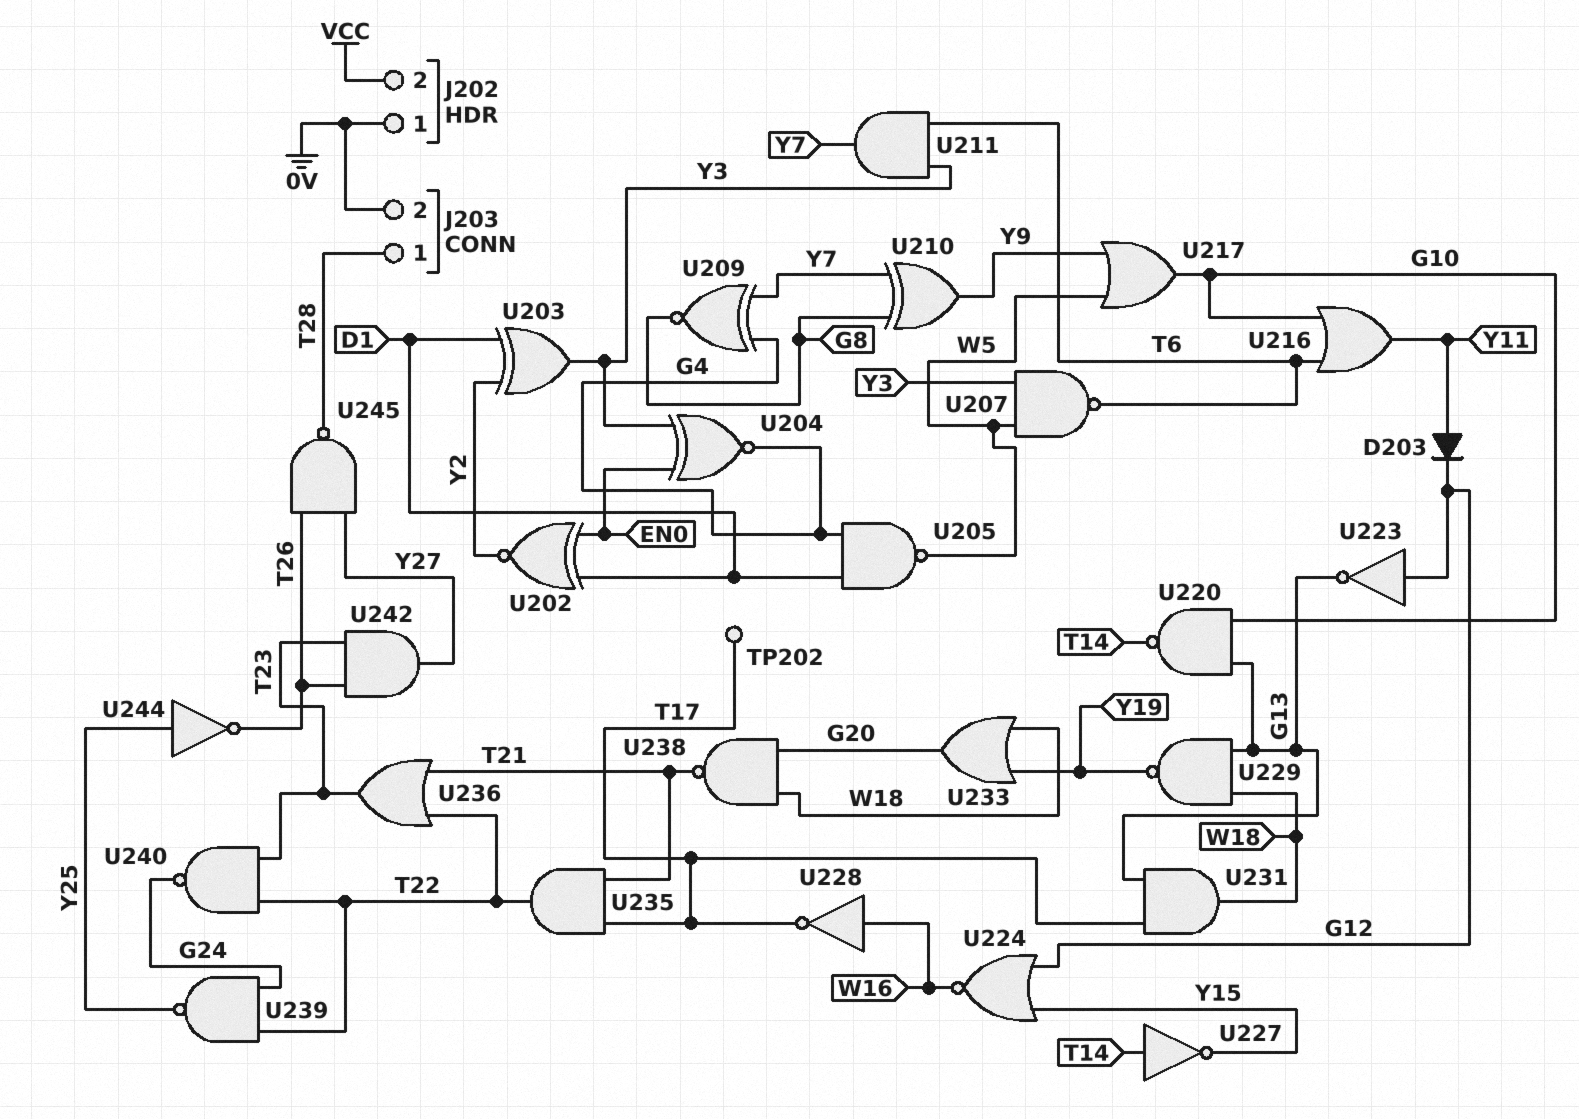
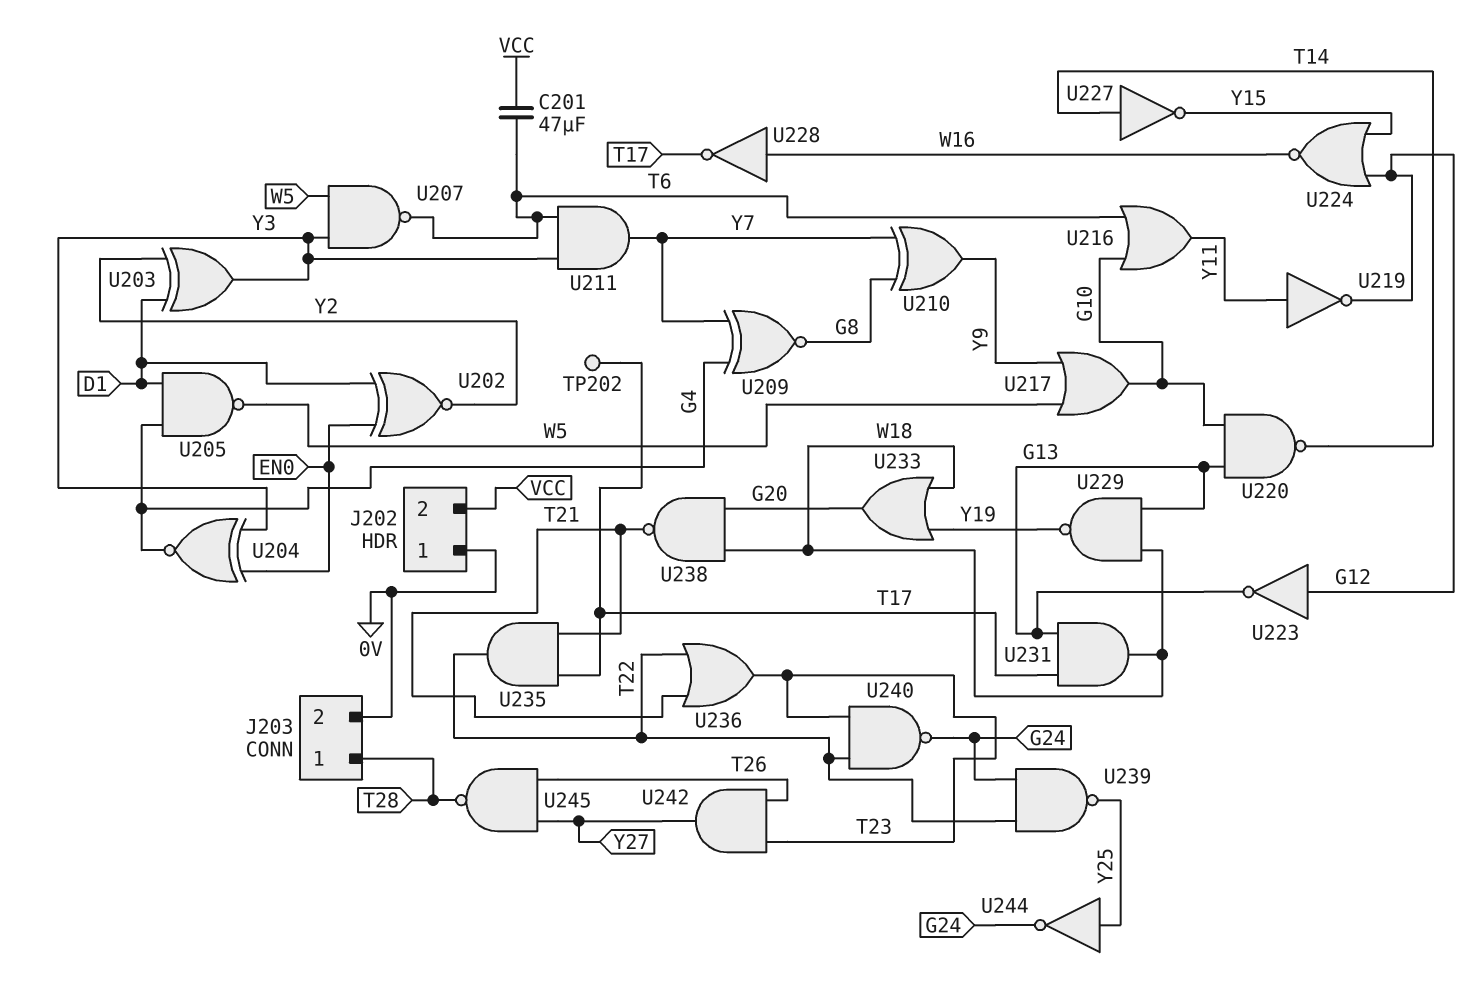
C201: none -> 47uF (T6, VCC)
D203: diode (A Y11, K G12) -> none
U219: none -> NOT (in Y11, out G12)
U244: NOT (in Y25, out T26) -> NOT (in Y25, out G24)

